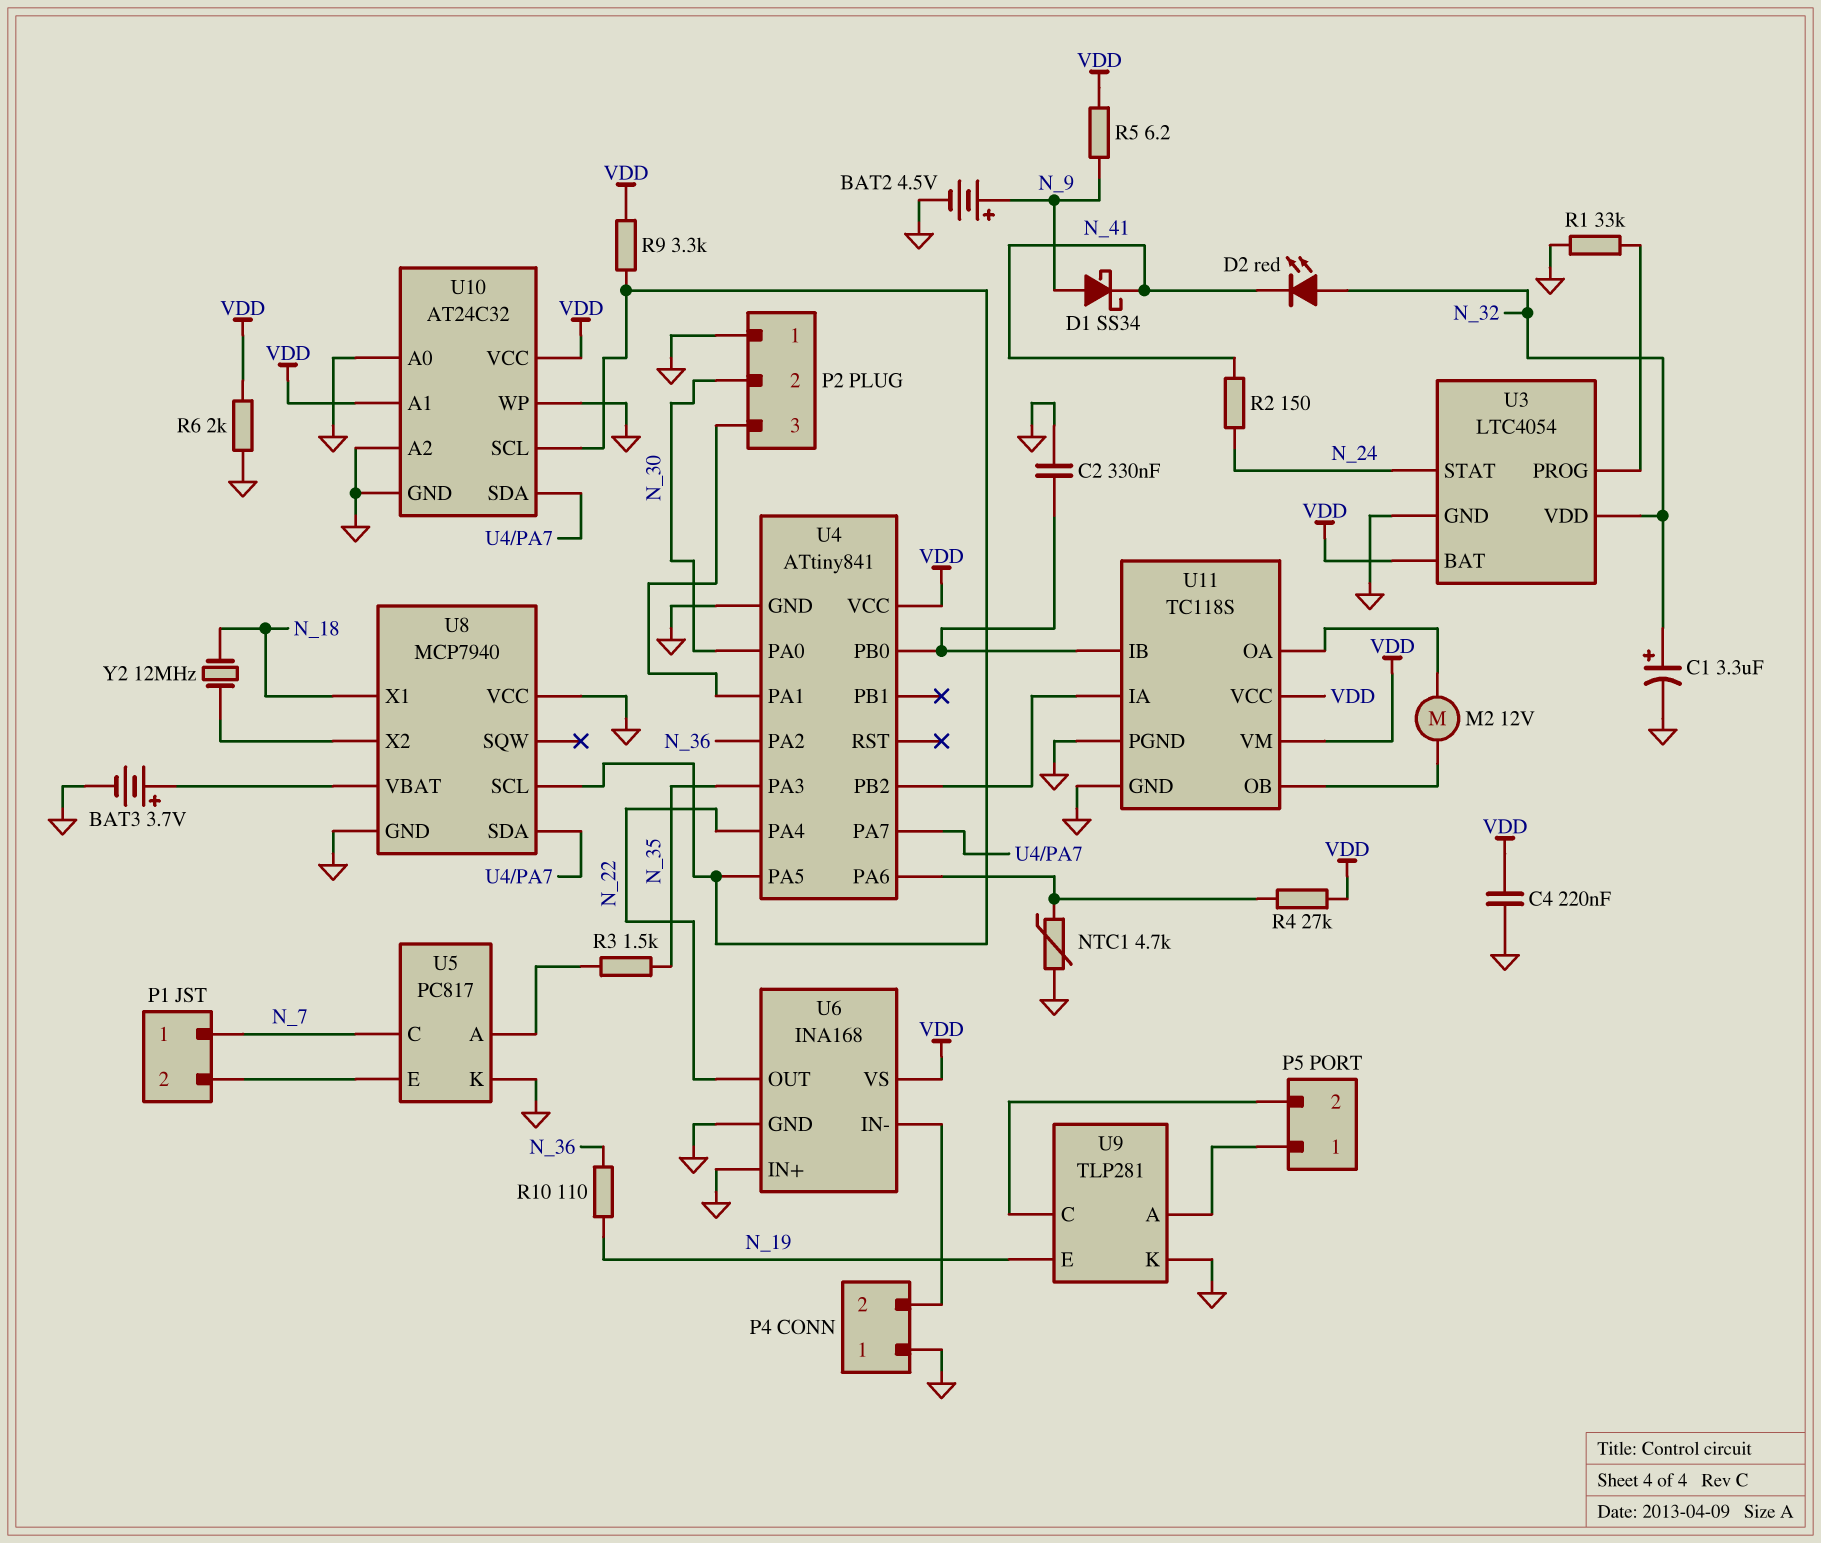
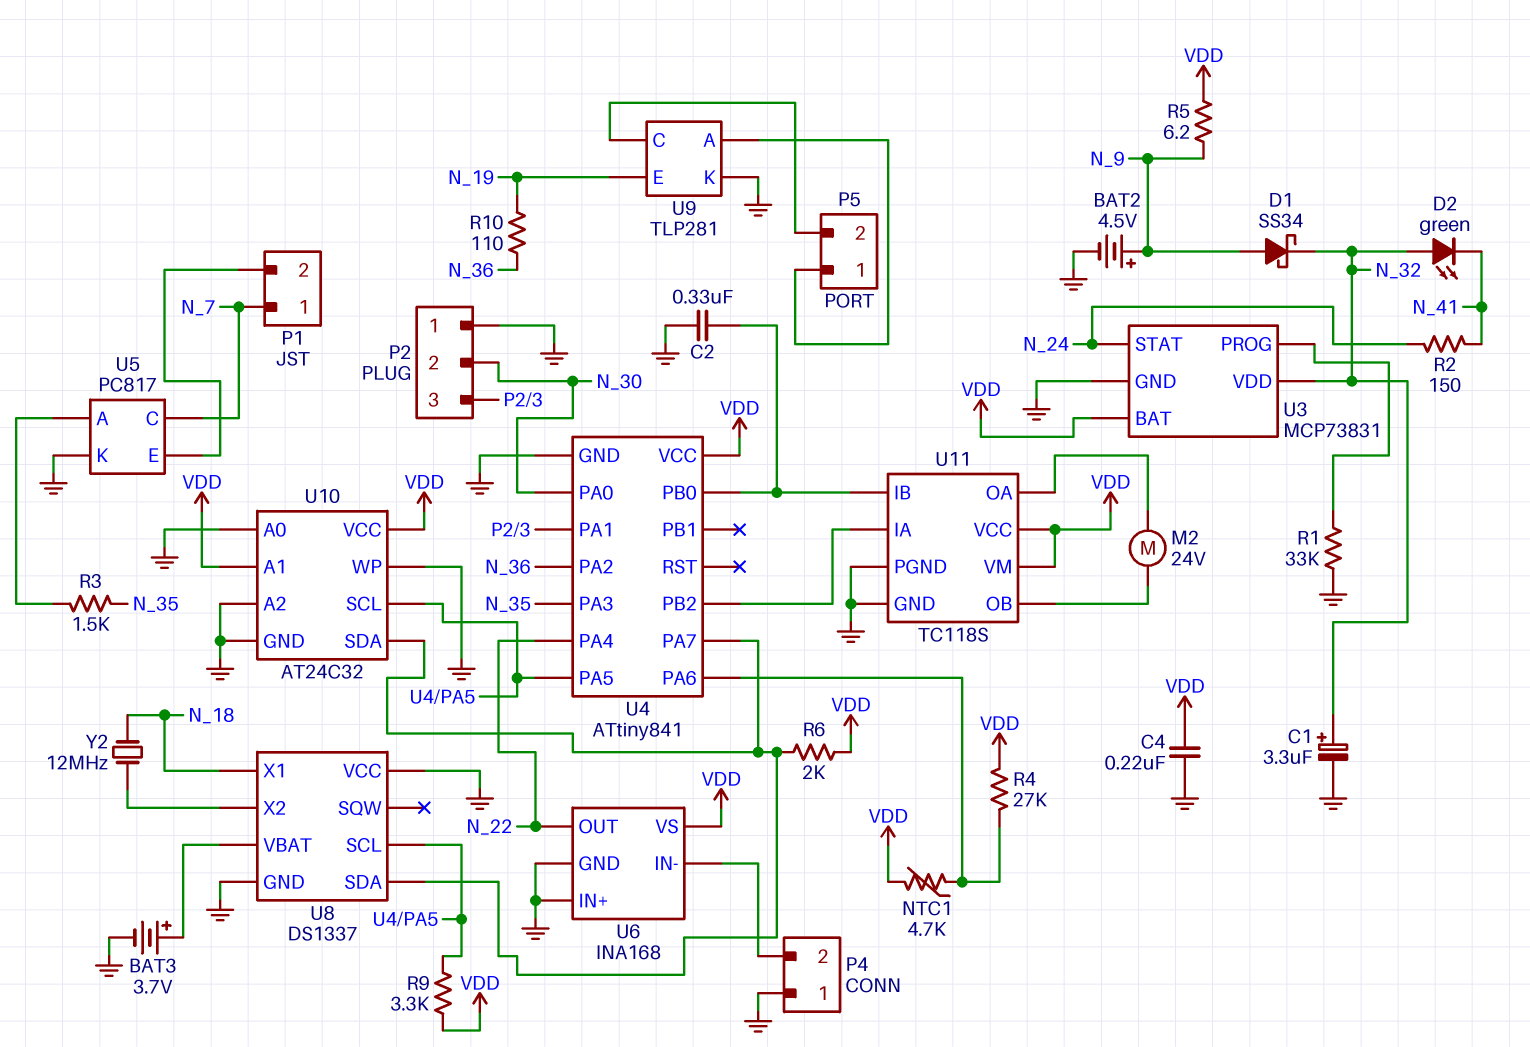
D1: schottky SS34 (A N_9, K N_41) -> schottky SS34 (A N_9, K N_32)
D2: LED red (A N_32, K N_41) -> LED green (A N_32, K N_41)
M2: motor 12V (U11/OA, U11/OB) -> motor 24V (U11/OA, U11/OB)
NTC1: 4.7k (GND, U4/PA6) -> 4.7k (U4/PA6, VDD)
R6: 2k (GND, VDD) -> 2k (U4/PA7, VDD)
U3: LTC4054 -> MCP73831
U8: MCP7940 -> DS1337

